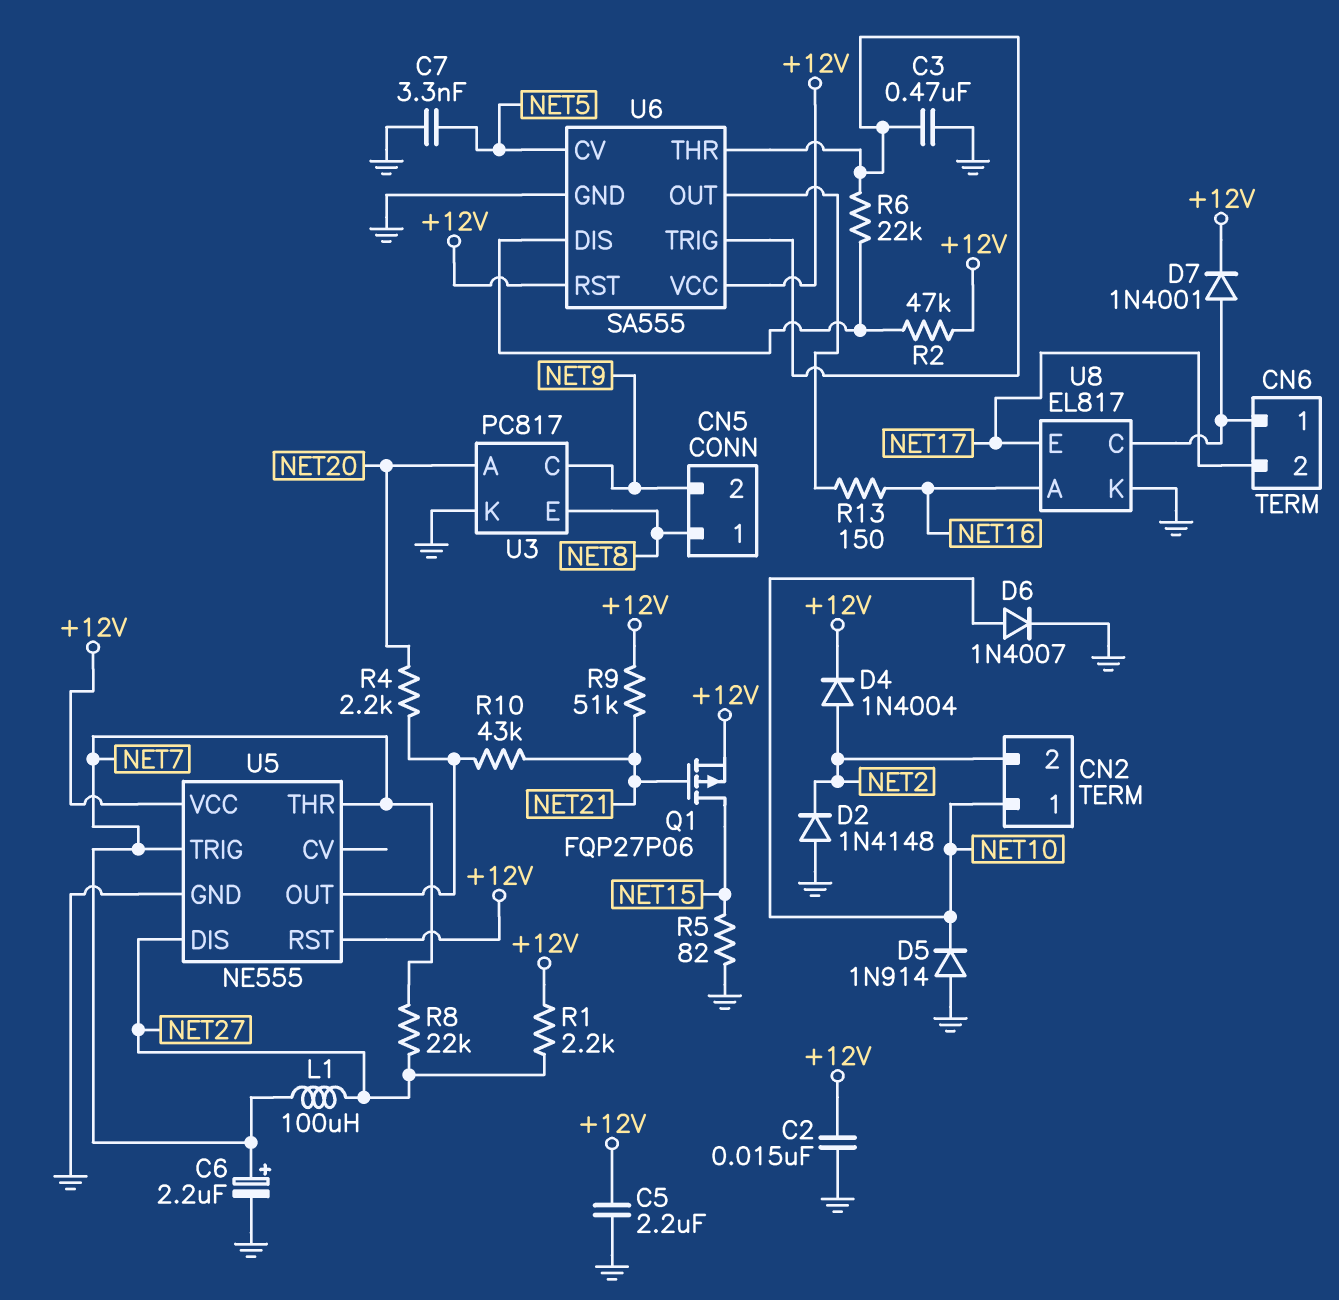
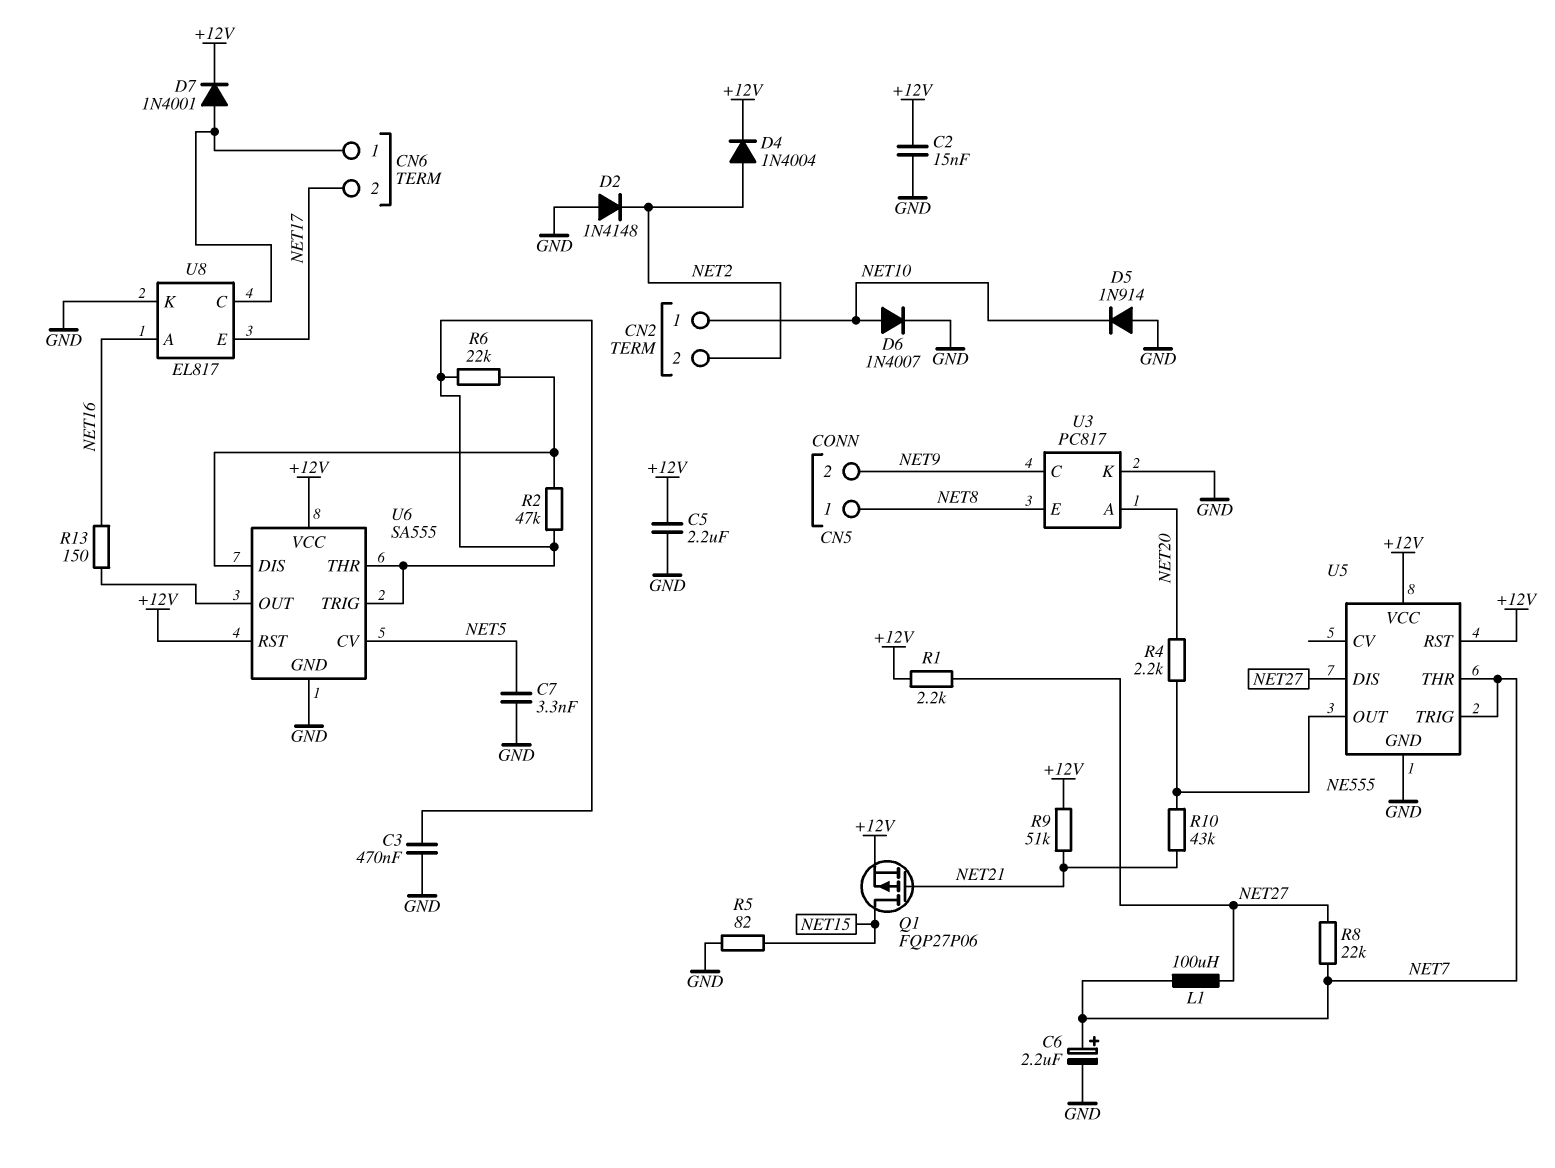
R2: 47k (+12V, U6/DIS) -> 47k (U6/DIS, U6/THR)

